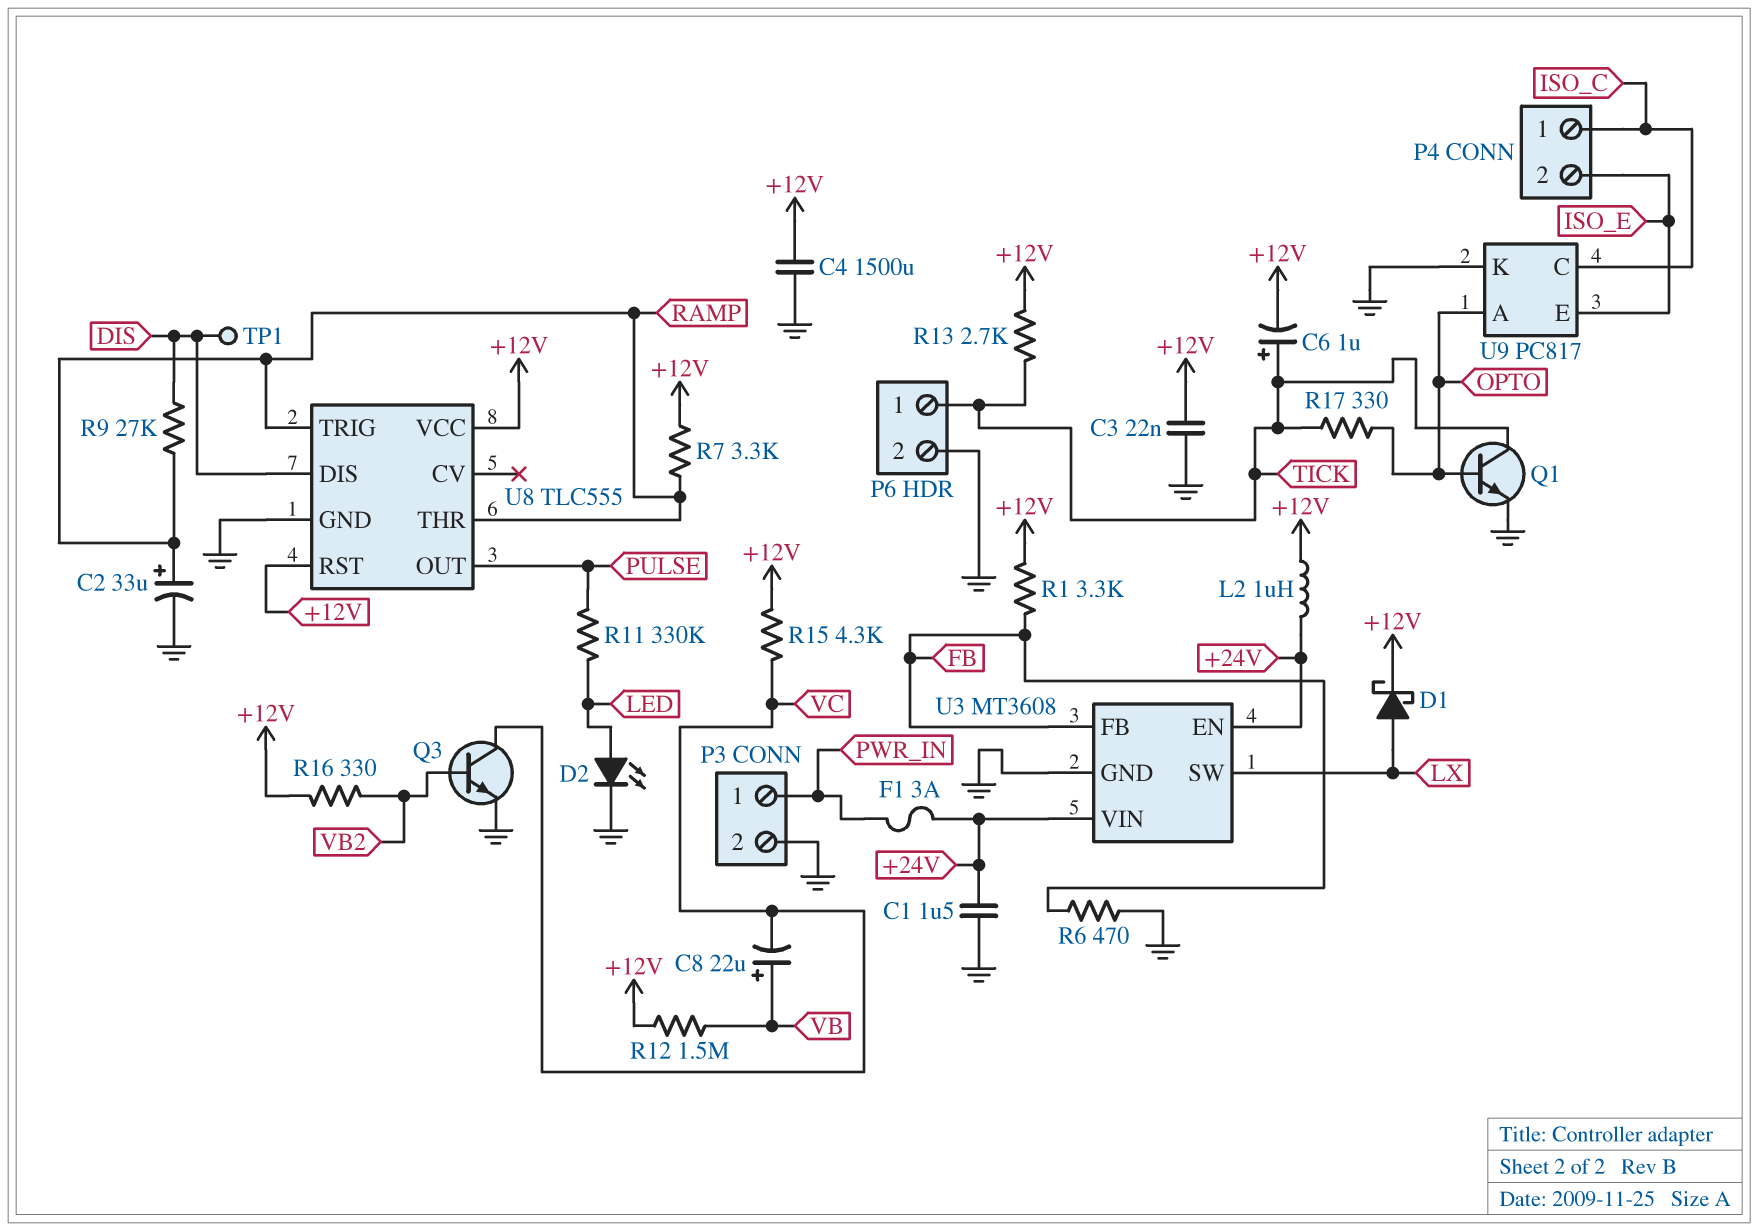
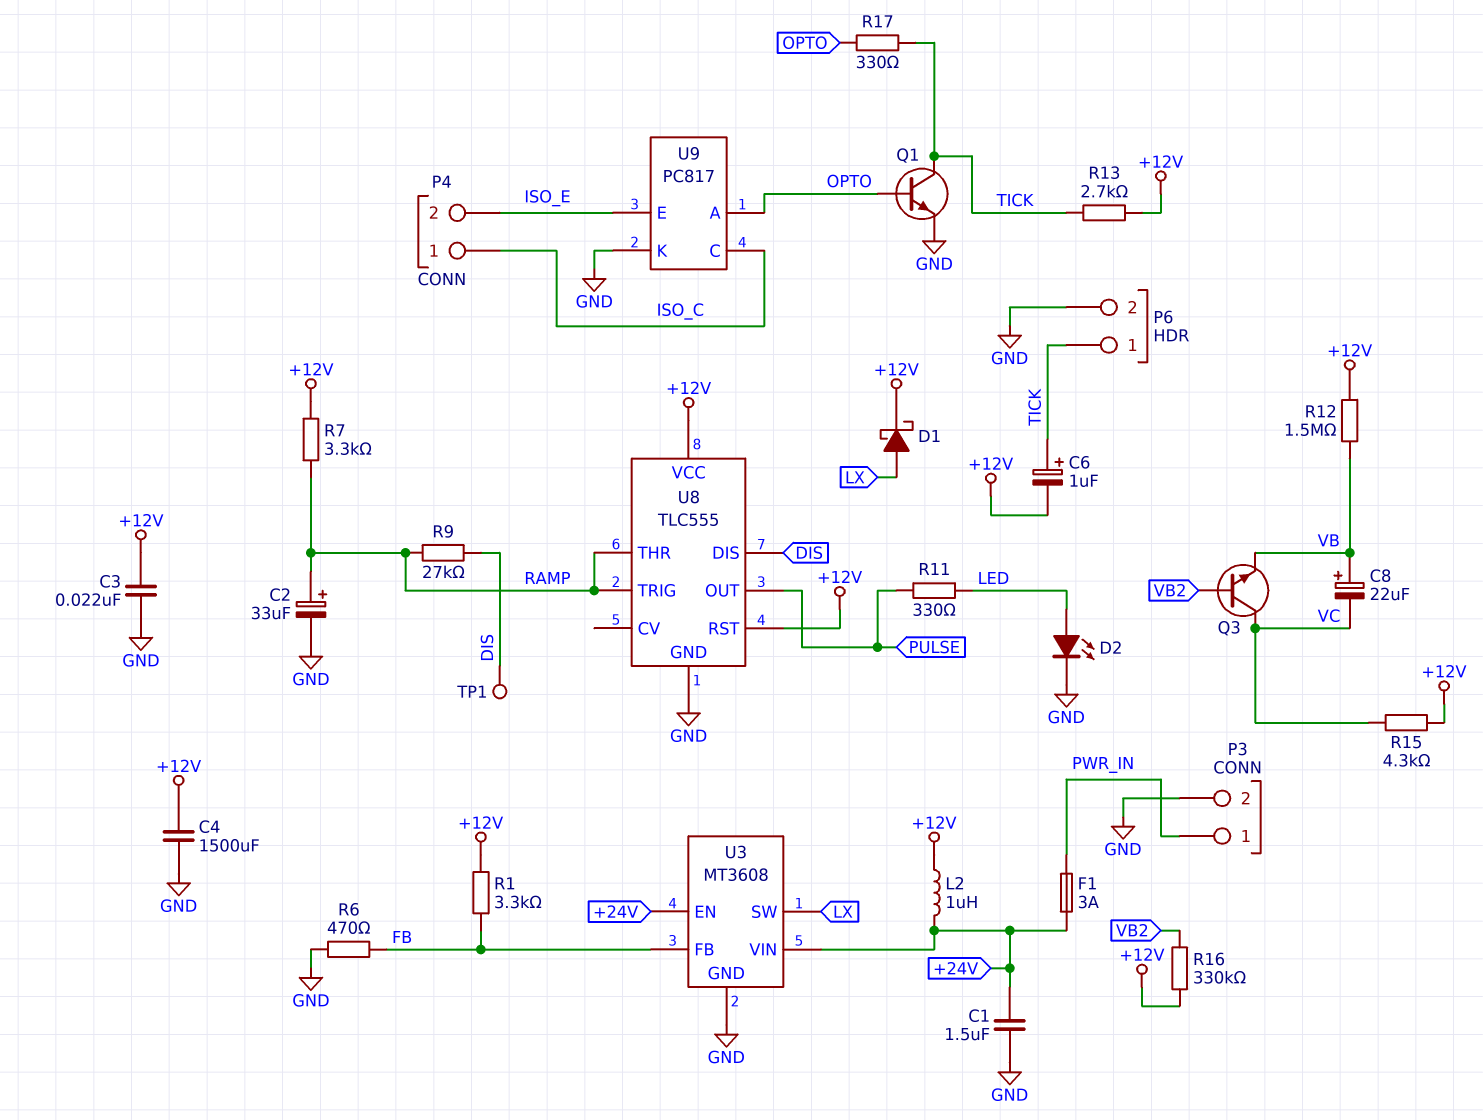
Q3: NPN (B VB2, C VC, E GND) -> NPN (B VB2, C VC, E VB)
R11: 330k (LED, PULSE) -> 330 (LED, PULSE)
R16: 330 (+12V, VB2) -> 330k (+12V, VB2)

